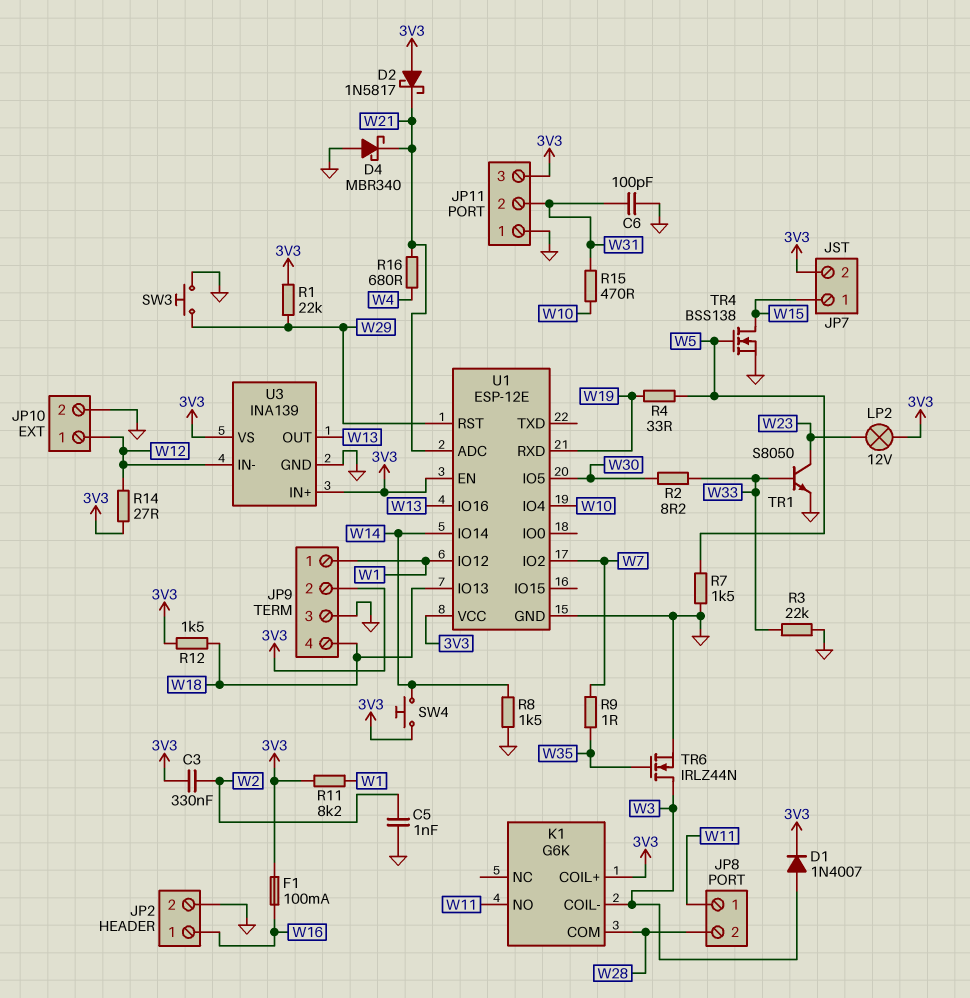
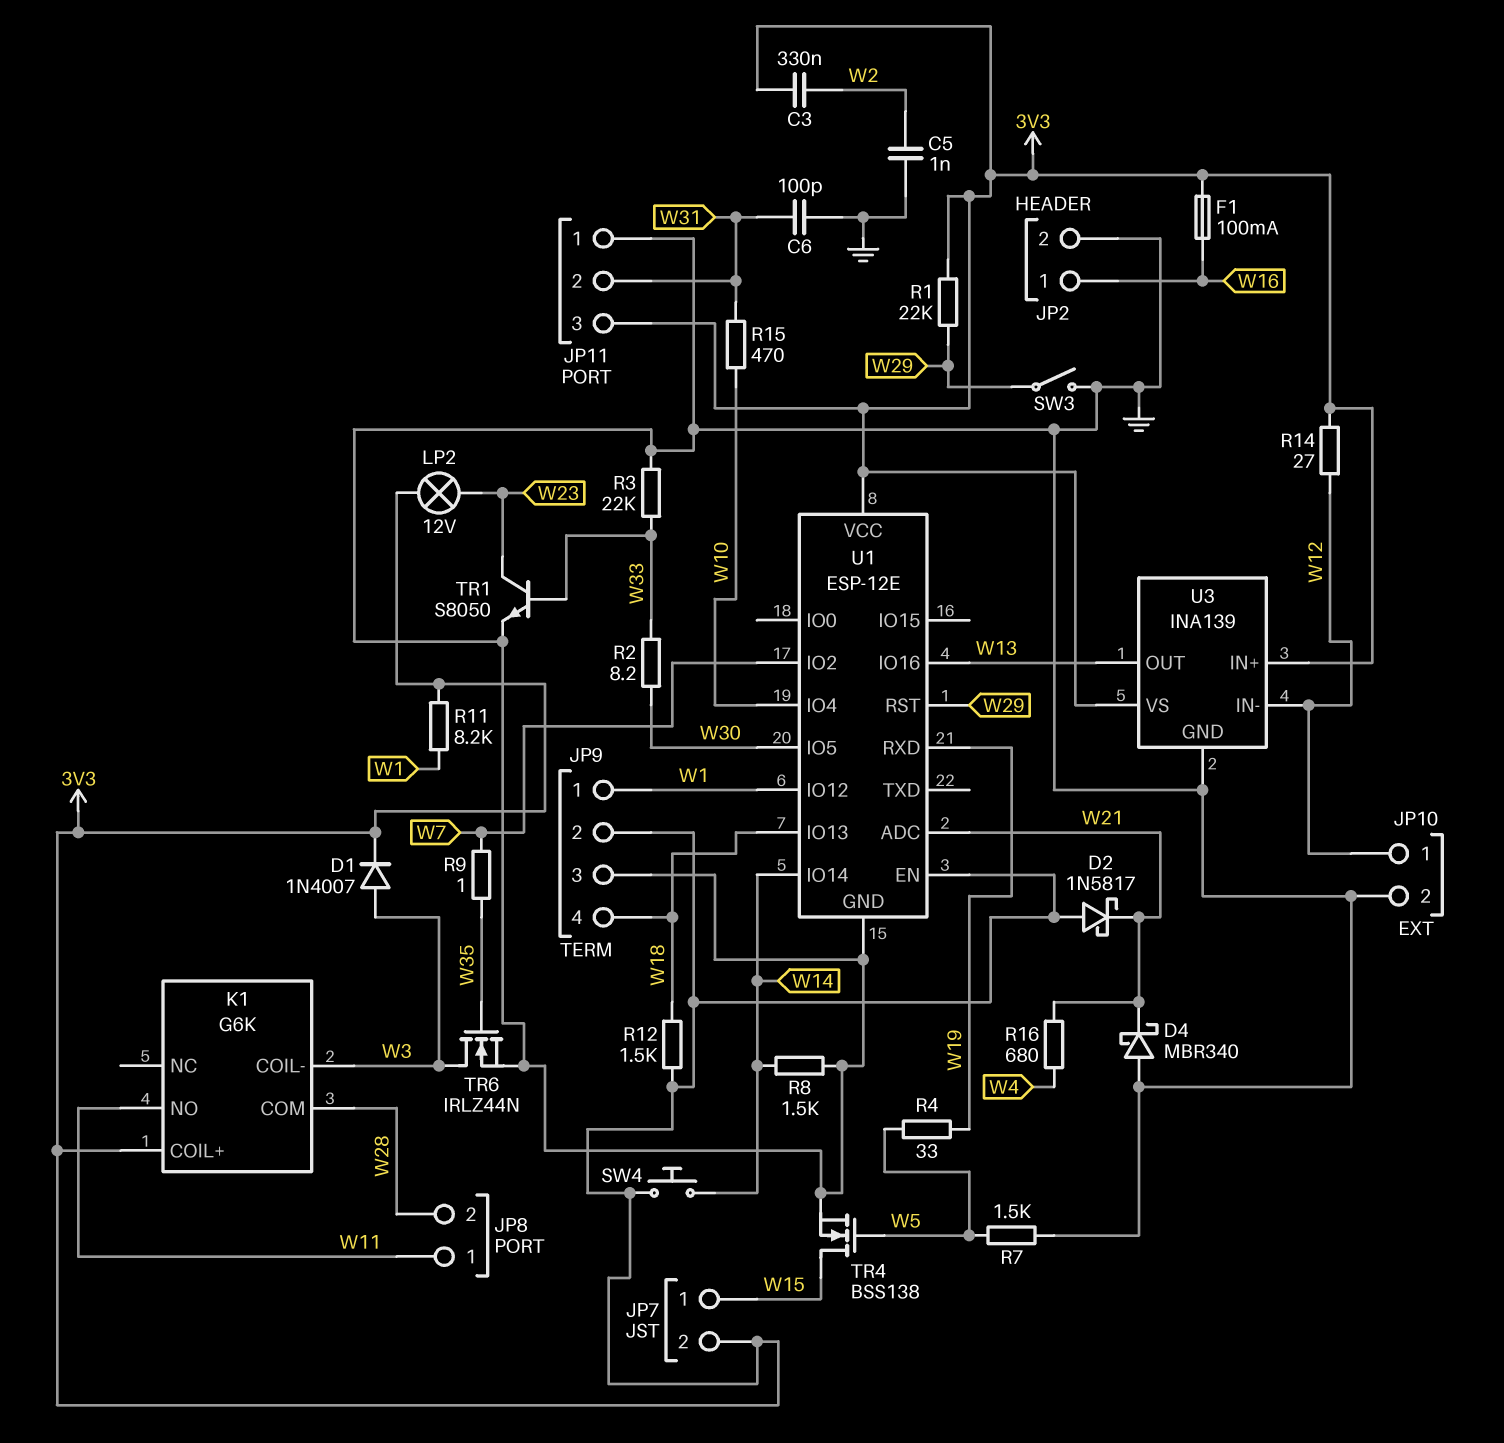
SW3: button (GND, W29) -> switch (GND, W29)

